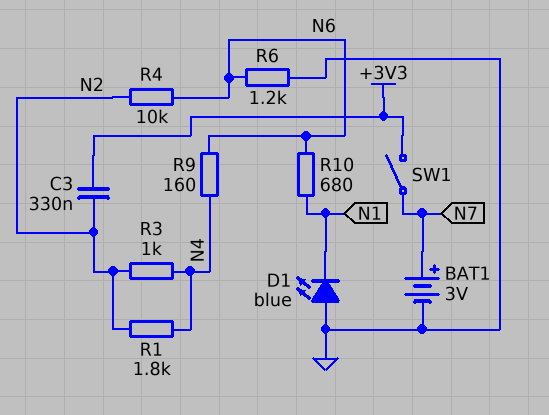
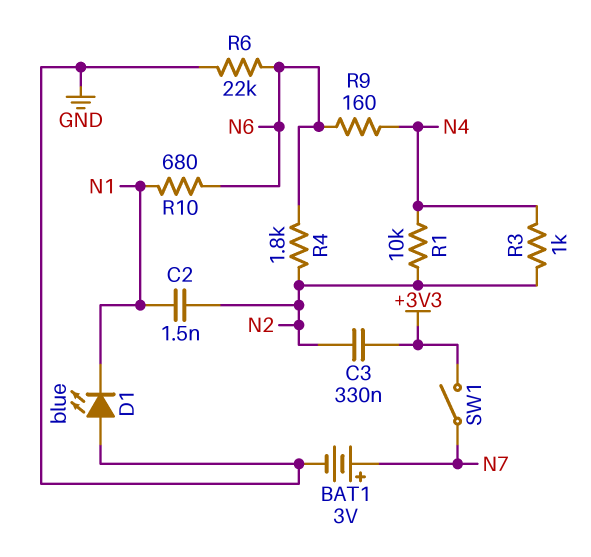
C2: none -> 1.5nF (N1, N2)
R1: 1.8k (N2, N4) -> 10k (N2, N4)
R4: 10k (N2, N6) -> 1.8k (N2, N6)
R6: 1.2k (GND, N6) -> 22k (GND, N6)

